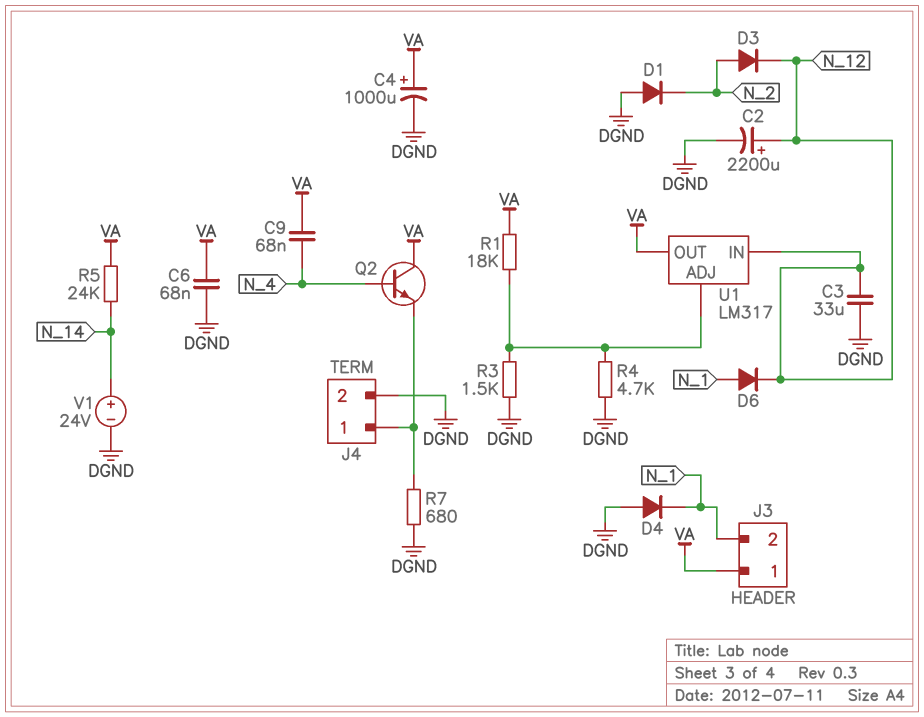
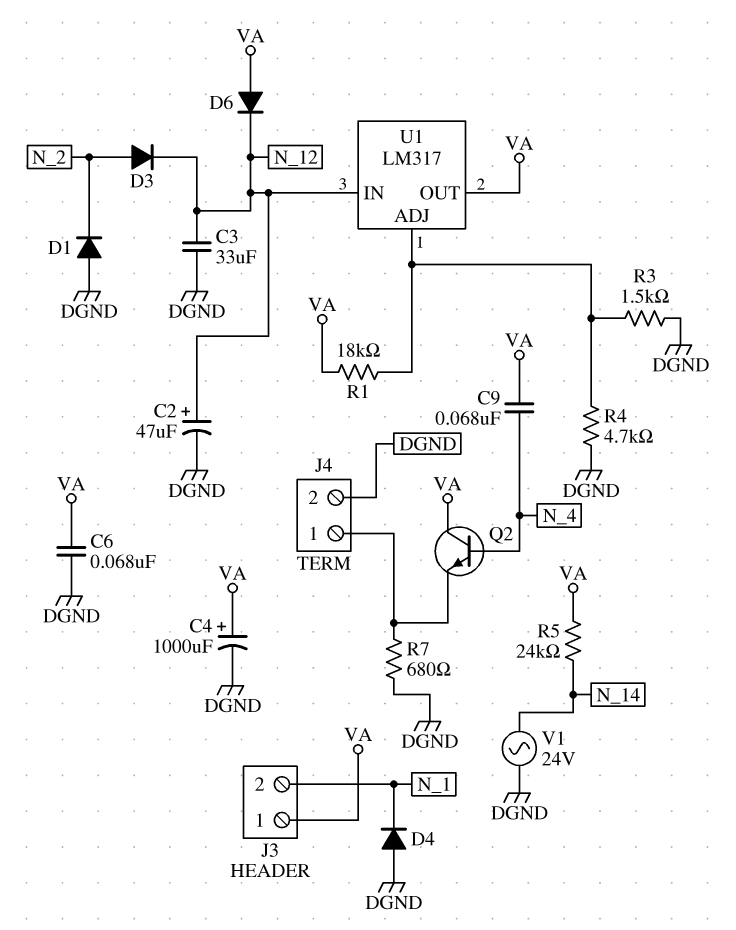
C2: 2200uF (plus N_12, minus DGND) -> 47uF (plus N_12, minus DGND)
D6: diode (A N_1, K N_12) -> diode (A VA, K N_12)
V1: 24V (plus N_14, minus DGND) -> AC 24V (DGND, N_14)

